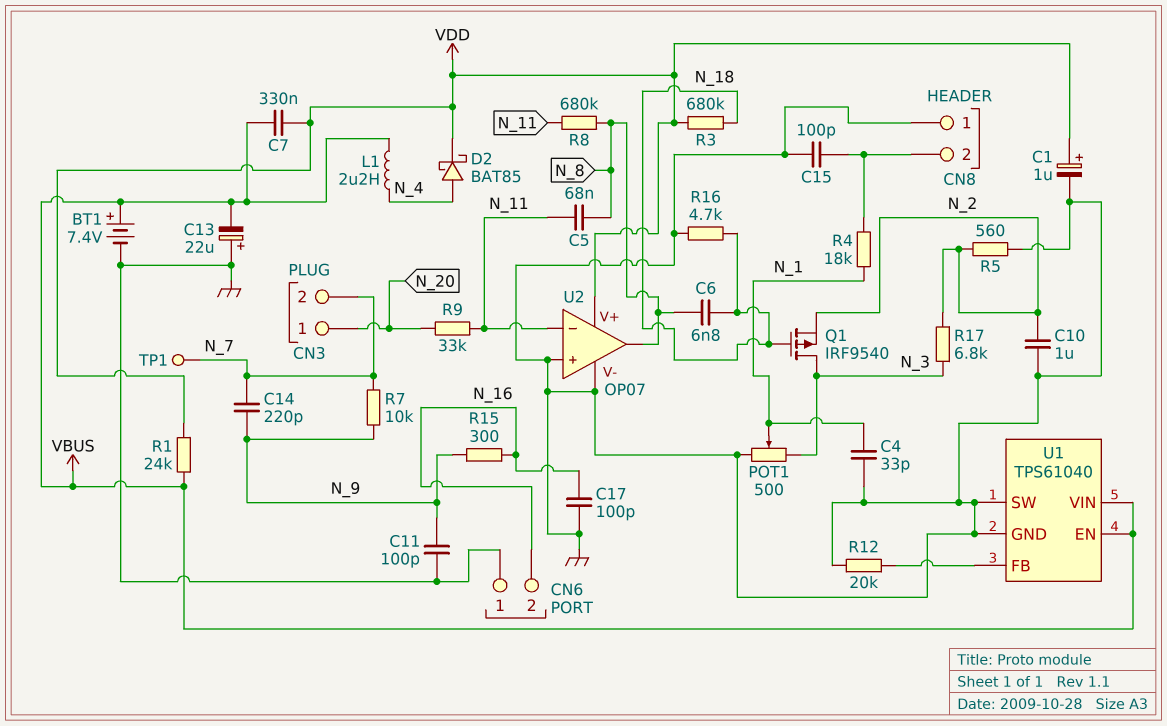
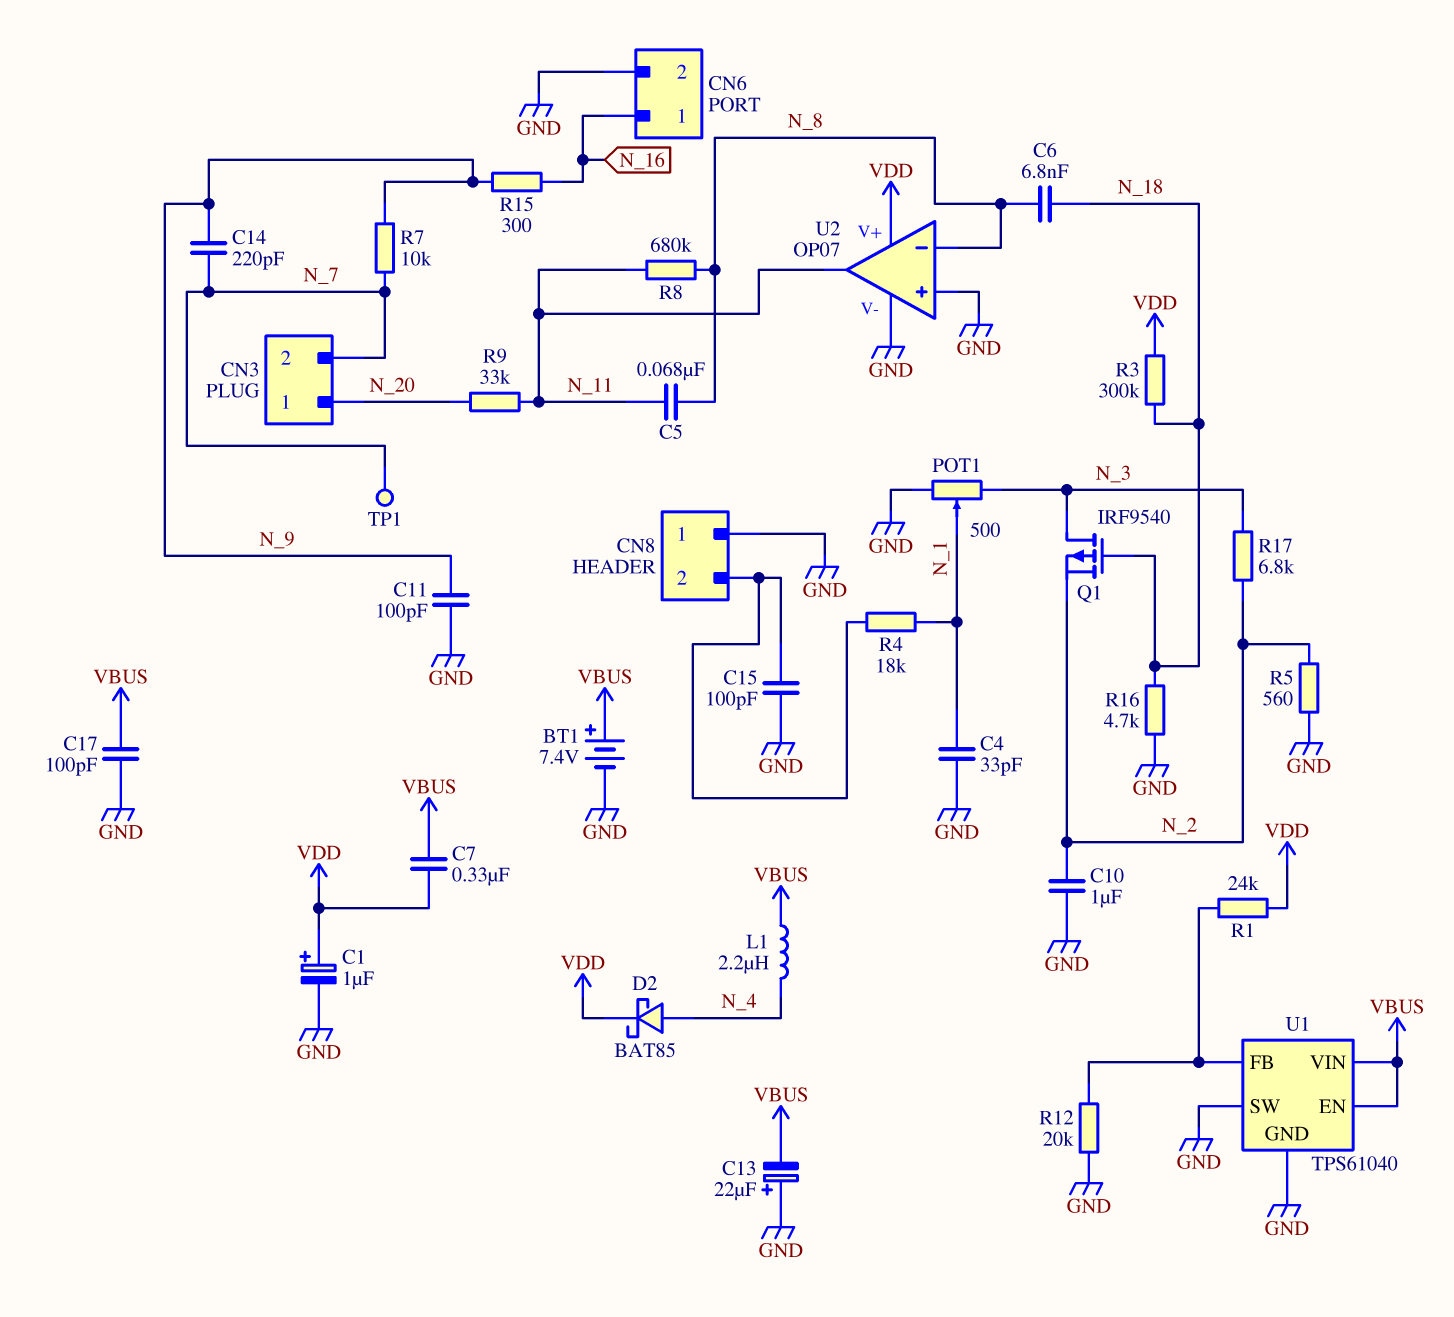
C17: 100pF (GND, N_16) -> 100pF (GND, VBUS)
CN6 pin 1: GND -> N_16
CN6 pin 2: N_16 -> GND
R1: 24k (VBUS, VDD) -> 24k (U1/FB, VDD)
R3: 680k (N_18, VDD) -> 300k (N_18, VDD)
U2 pin in-: N_11 -> N_8
U2 pin out: N_8 -> N_11

